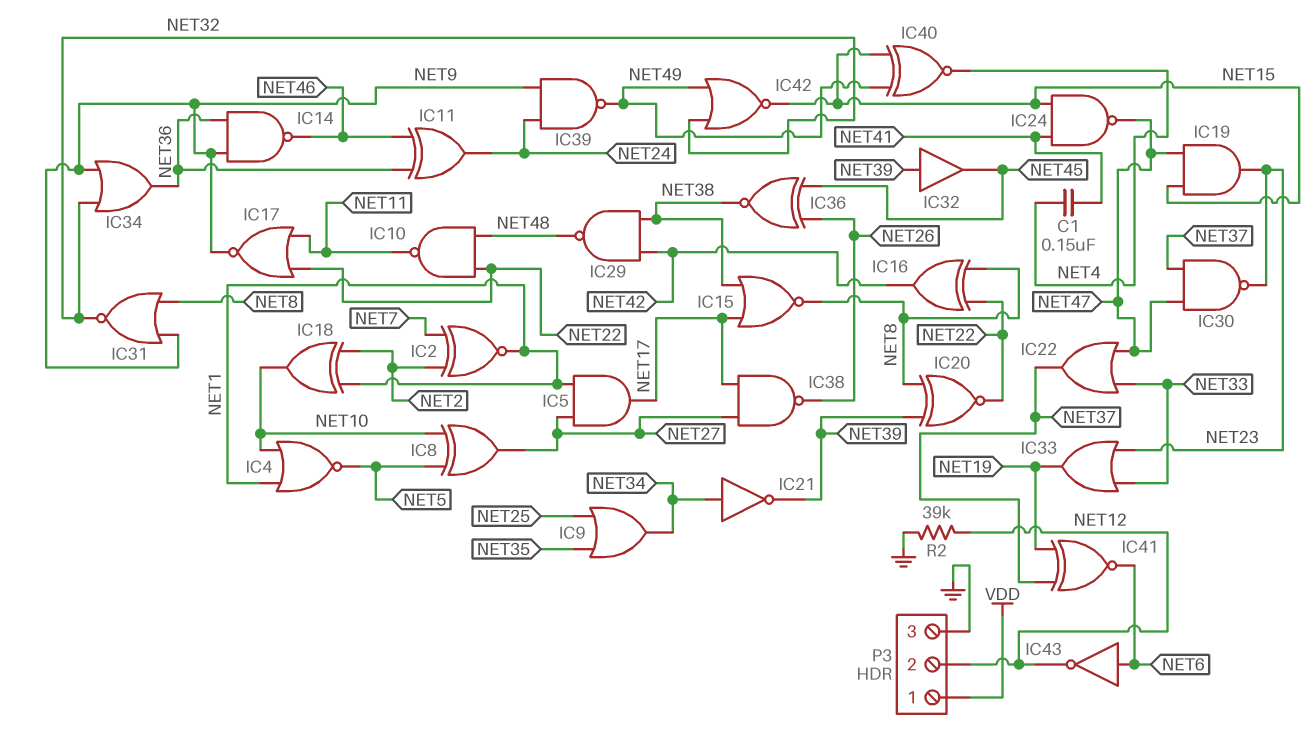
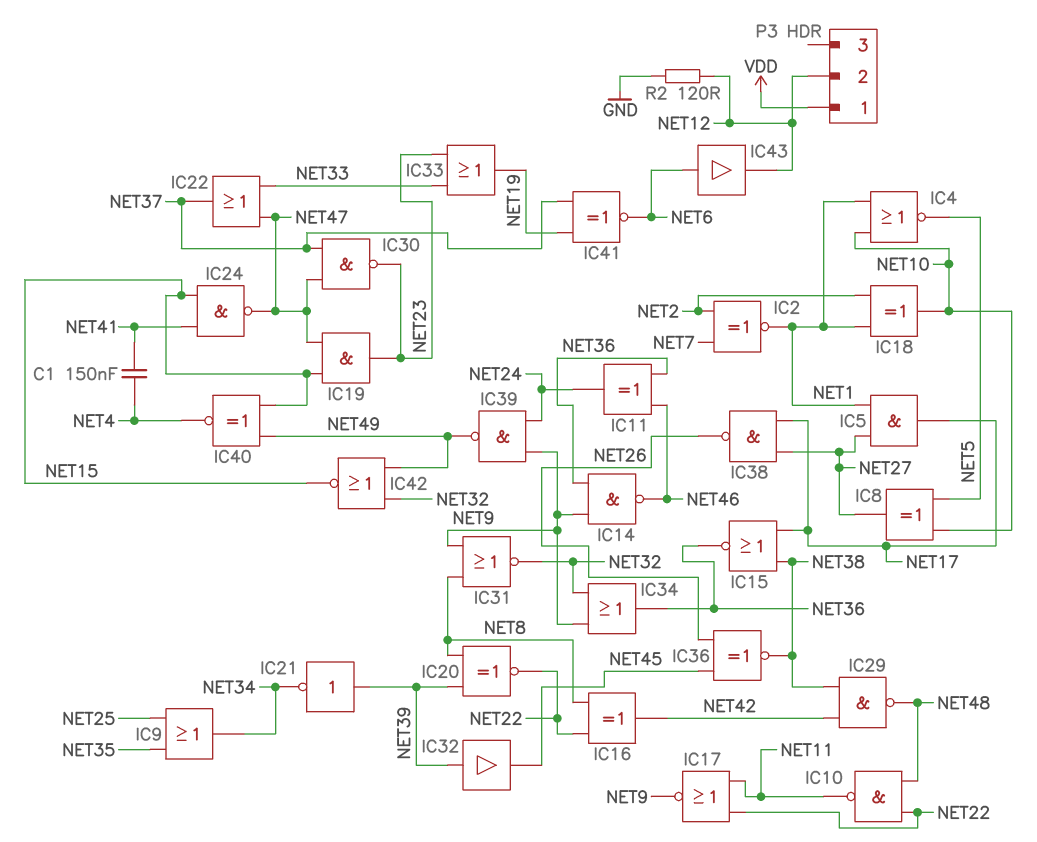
IC15: NOR (in NET17, in NET38, out NET8) -> NOR (in NET17, in NET38, out NET36)
IC21: NOT (in NET34, out NET39) -> NOT (in NET39, out NET34)
IC43: NOT (in NET6, out NET12) -> buffer (in NET6, out NET12)
P3 pin 3: GND -> none
R2: 39k (GND, NET12) -> 120 (GND, NET12)

